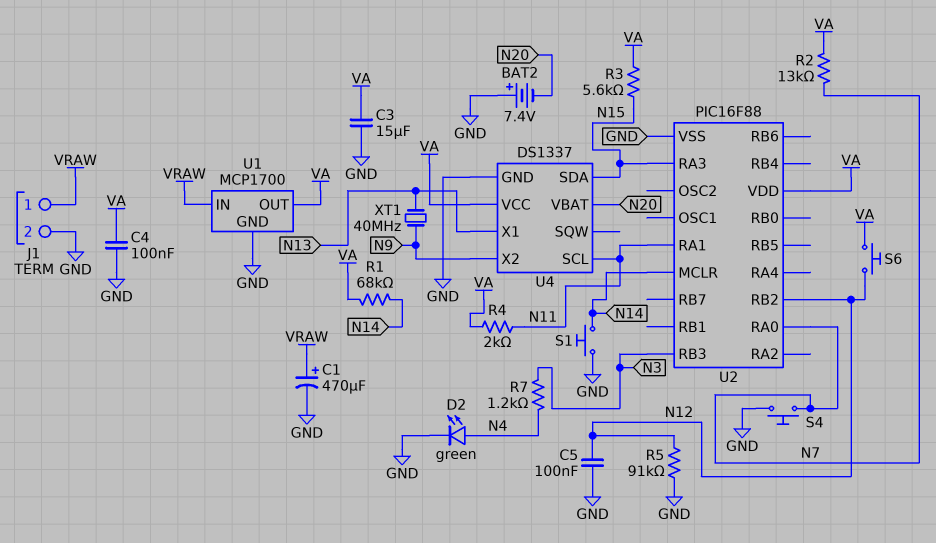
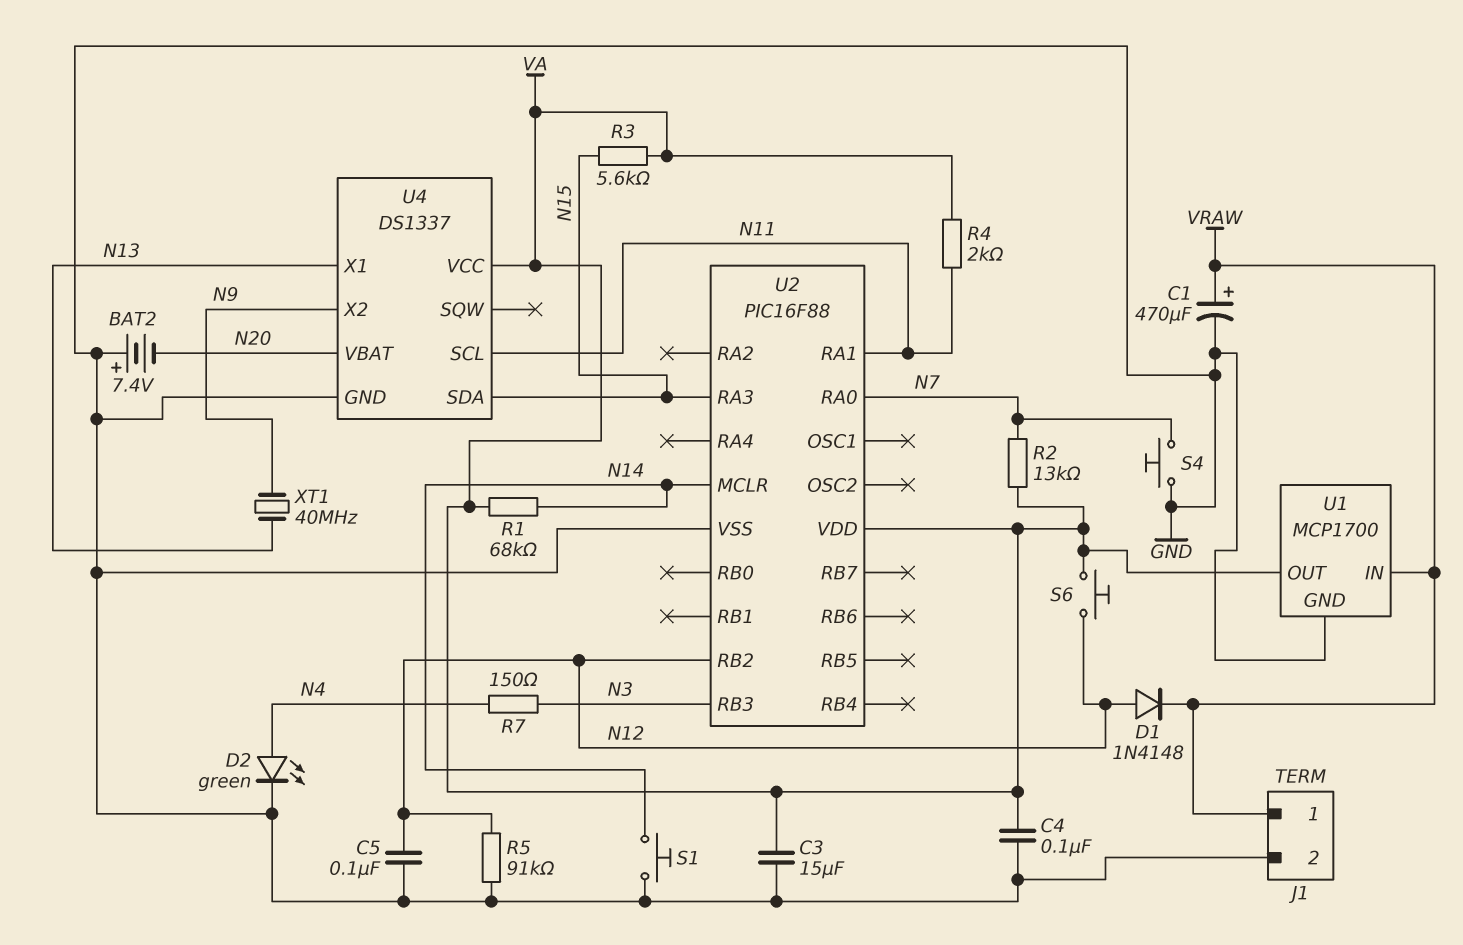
D1: none -> diode 1N4148 (A N12, K VRAW)
R7: 1.2k (N3, N4) -> 150 (N3, N4)

